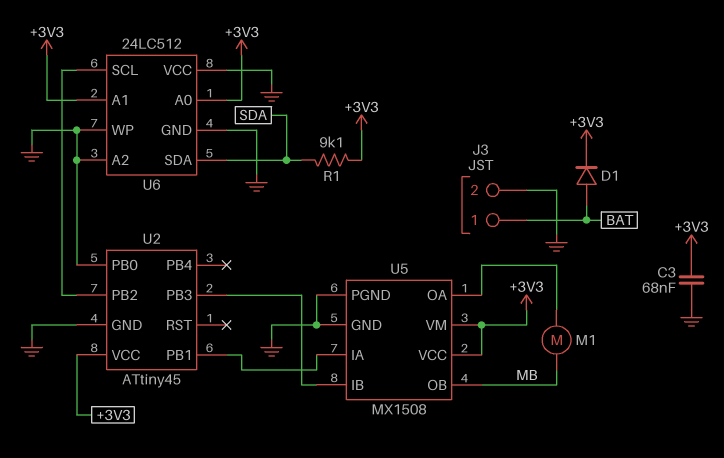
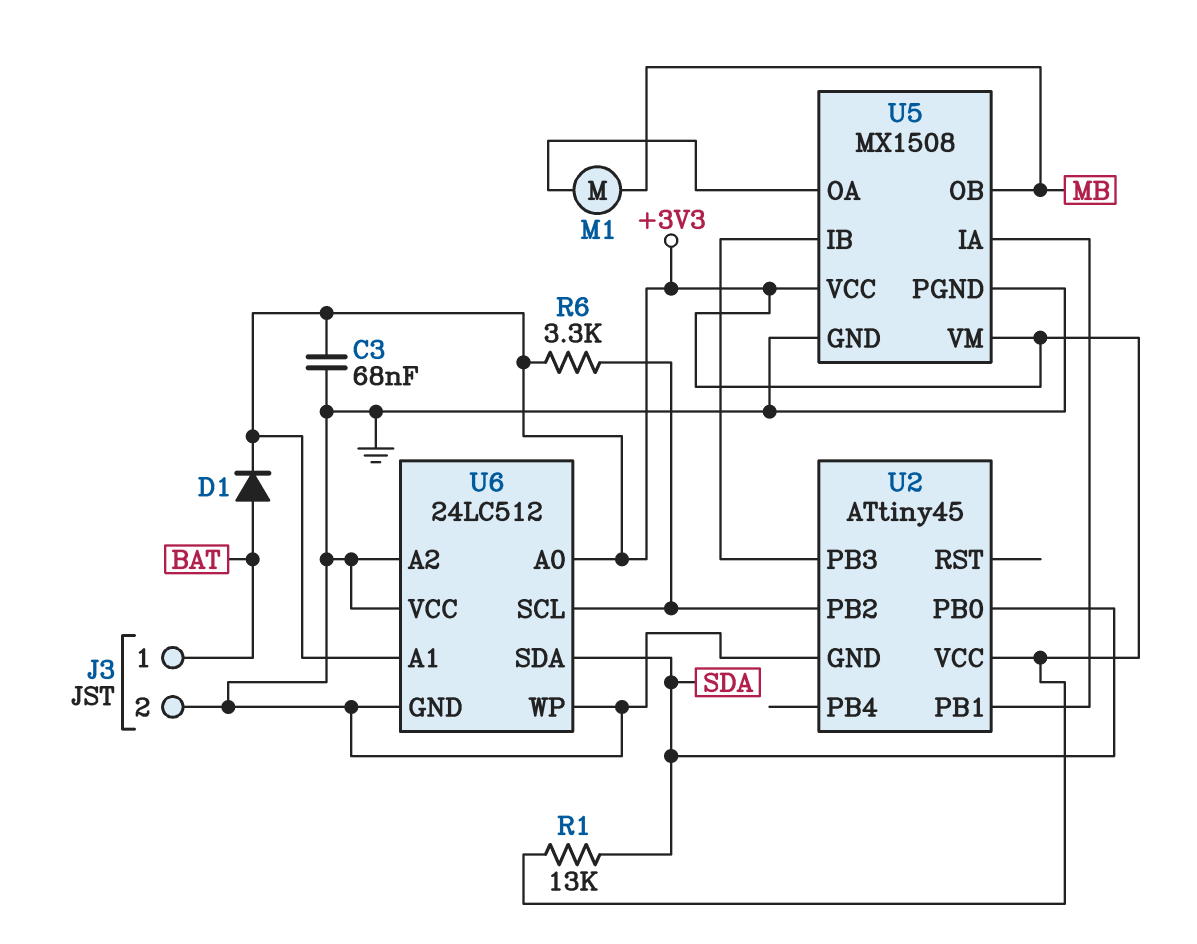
R1: 9.1k (+3V3, SDA) -> 13k (+3V3, SDA)
R6: none -> 3.3k (+3V3, U2/PB2)
U2 pin PB0: GND -> SDA

